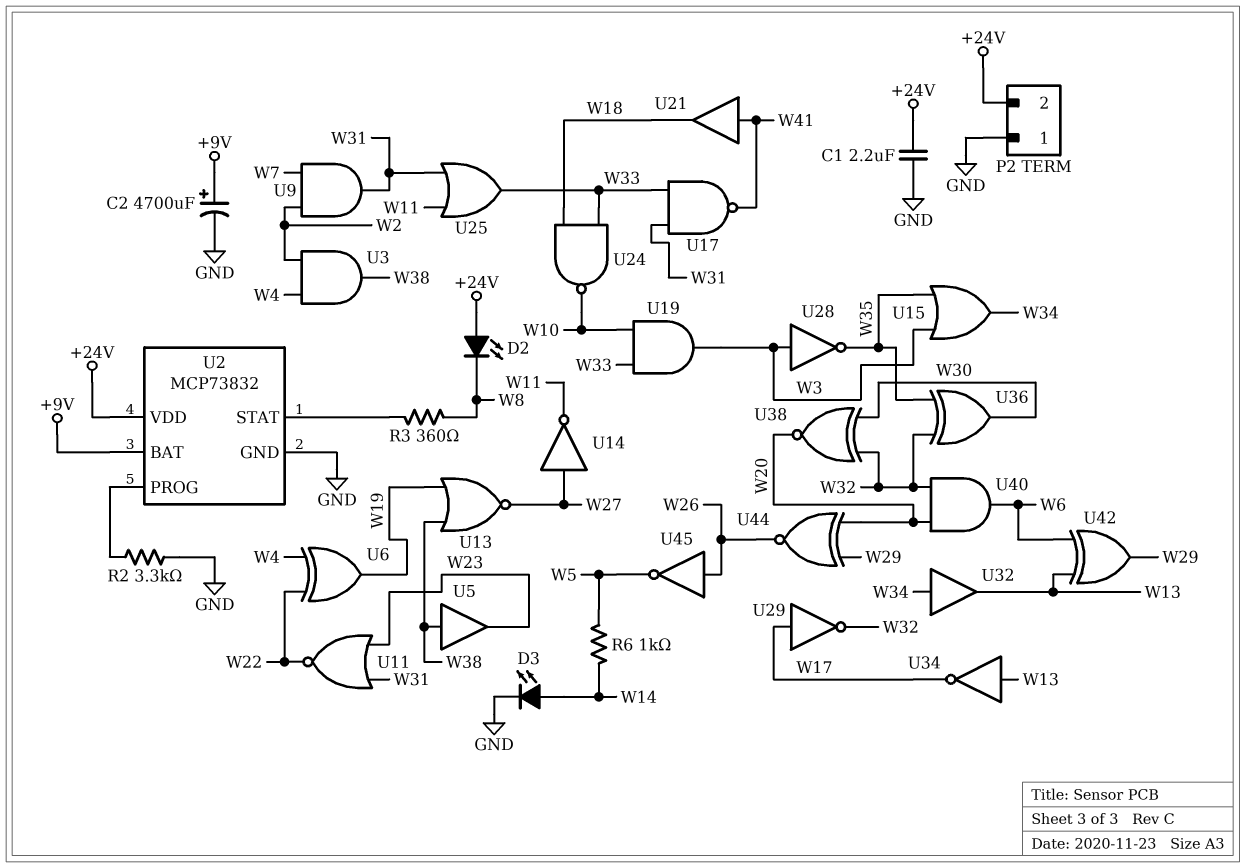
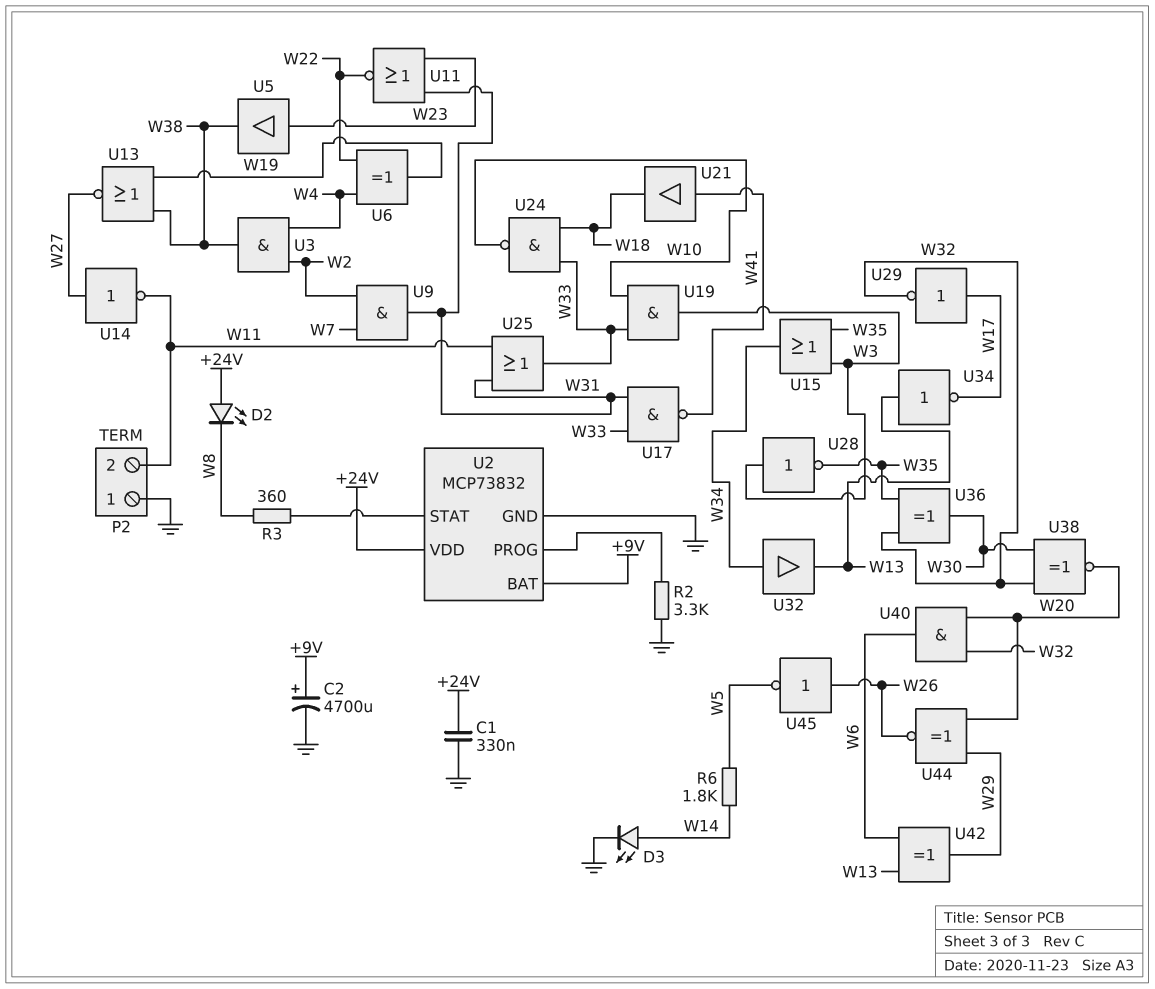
C1: 2.2uF (+24V, GND) -> 330nF (+24V, GND)
P2 pin 2: +24V -> W11
R6: 1k (W5, W14) -> 1.8k (W5, W14)
U5: buffer (in W38, out W23) -> buffer (in W23, out W38)

